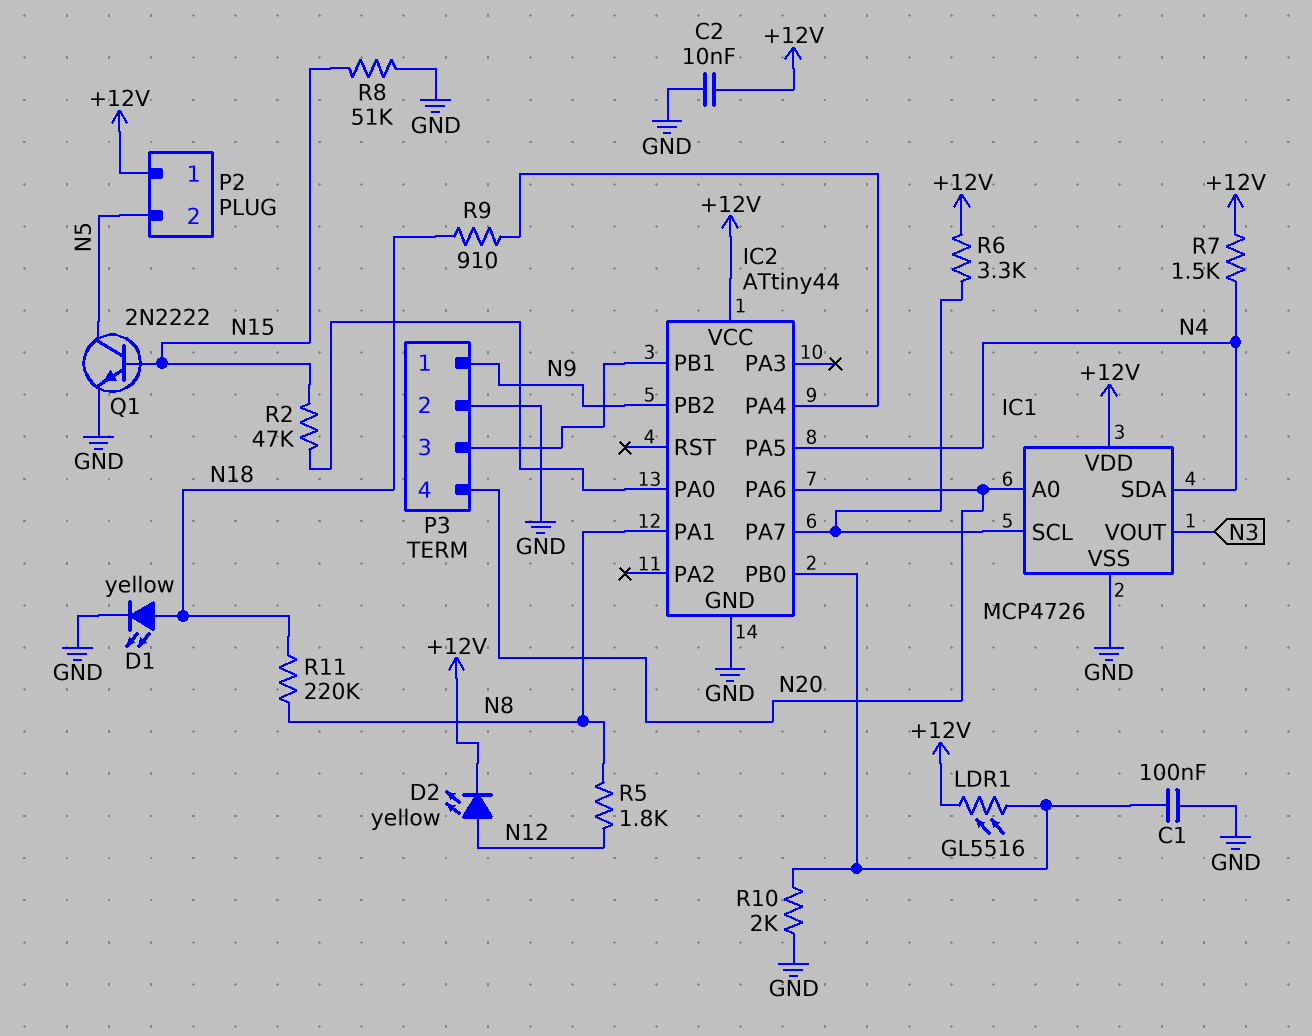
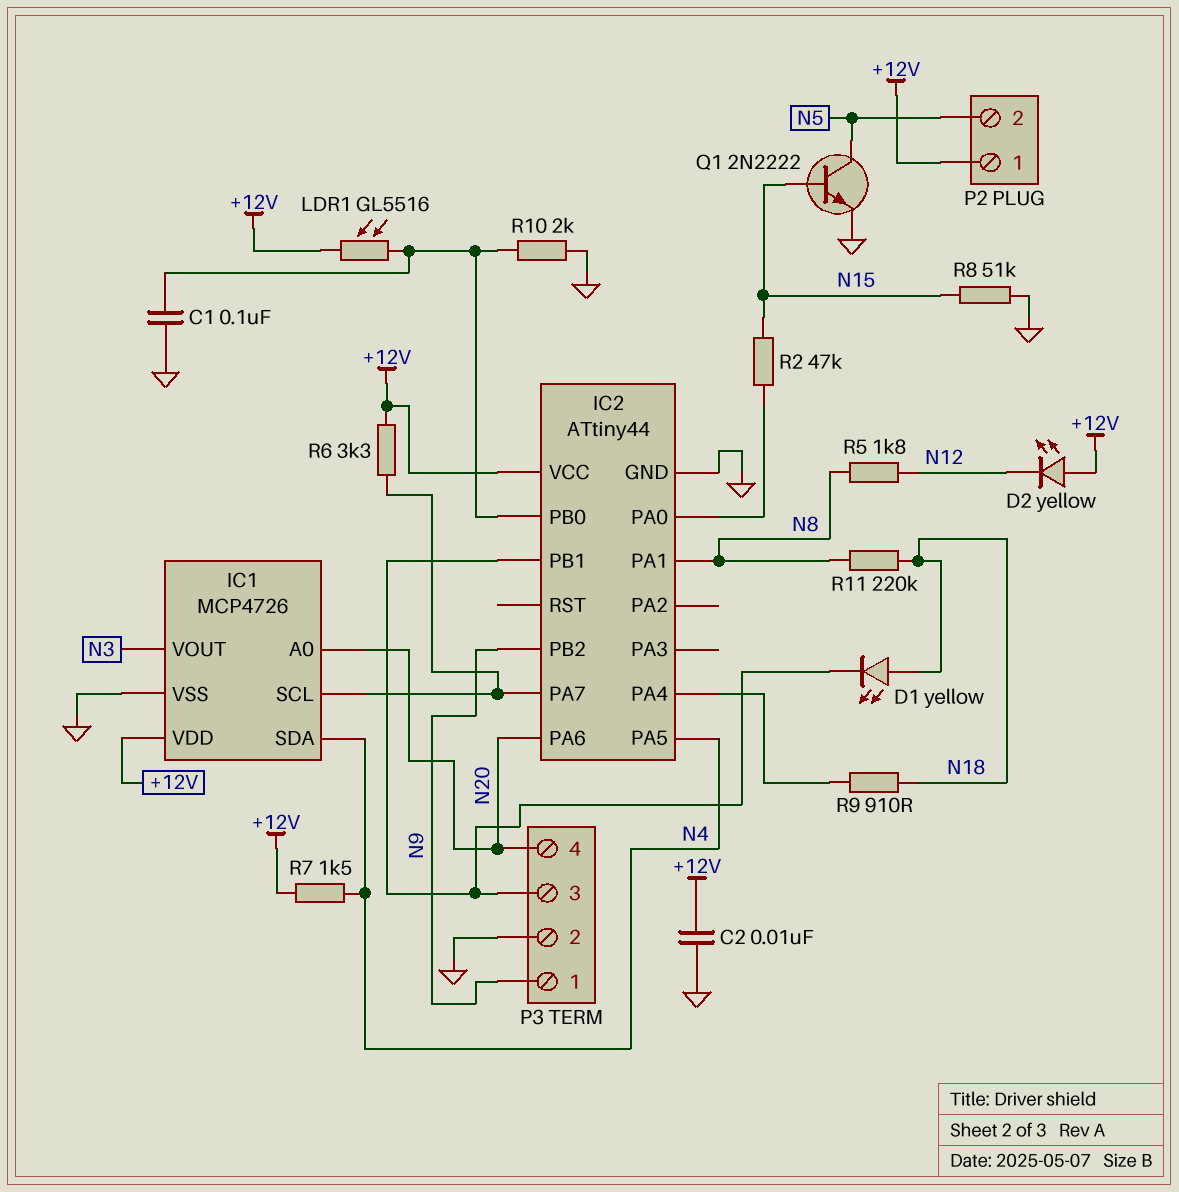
D1: LED yellow (A N18, K GND) -> LED yellow (A N18, K IC2/PB1)
D2: LED yellow (A N12, K +12V) -> LED yellow (A +12V, K N12)

